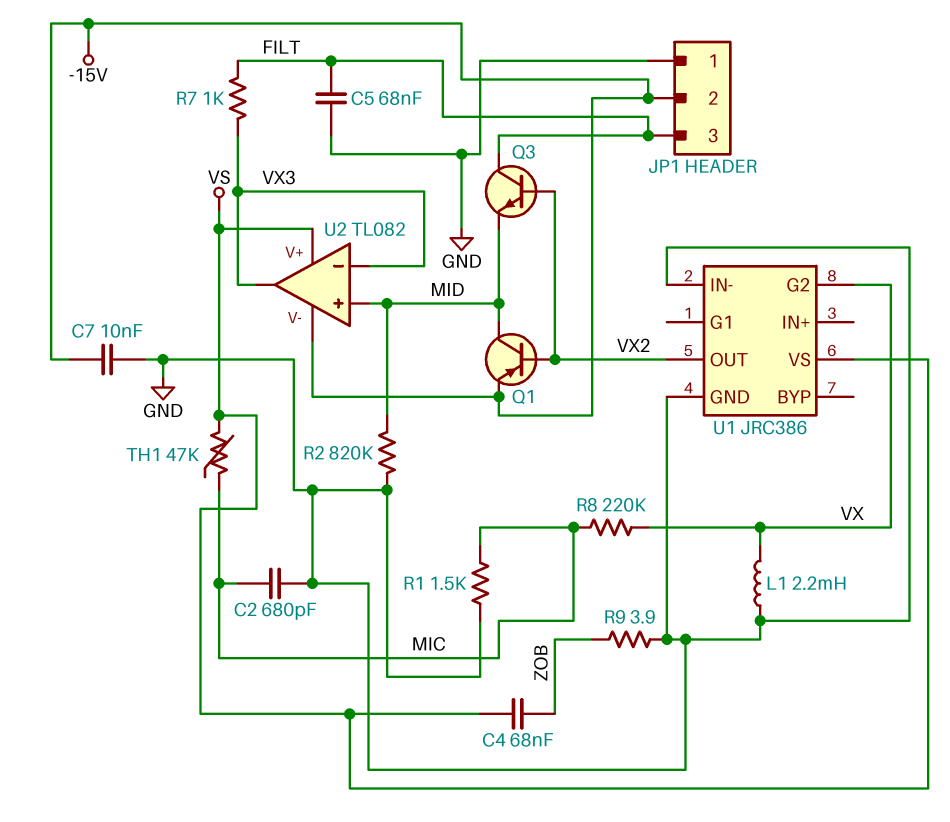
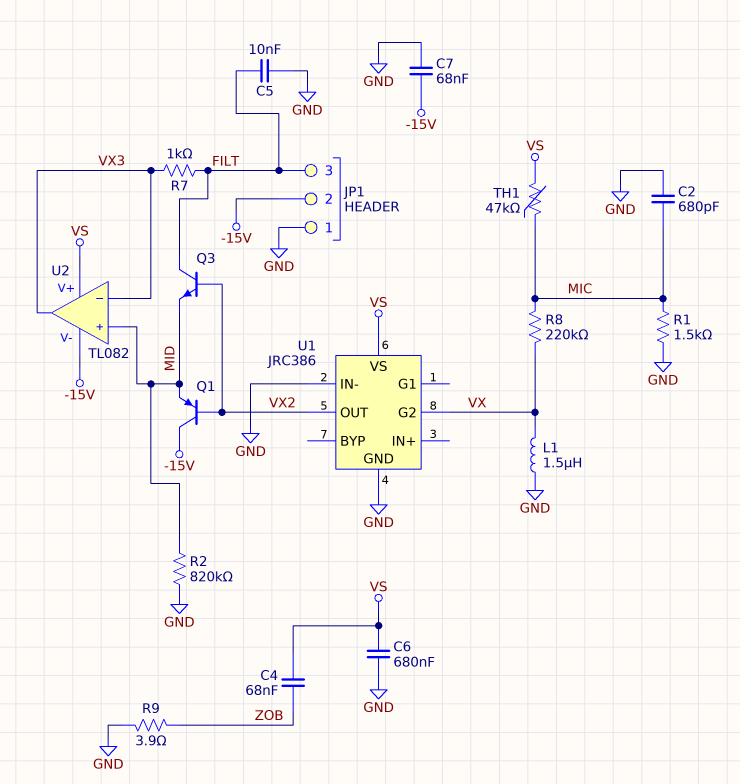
C5: 68nF (FILT, GND) -> 10nF (FILT, GND)
C6: none -> 680nF (GND, VS)
C7: 10nF (-15V, GND) -> 68nF (-15V, GND)
L1: 2.2mH (GND, VX) -> 1.5uH (GND, VX)
Q1: PNP (B VX2, C MID, E -15V) -> PNP (B VX2, C -15V, E MID)

